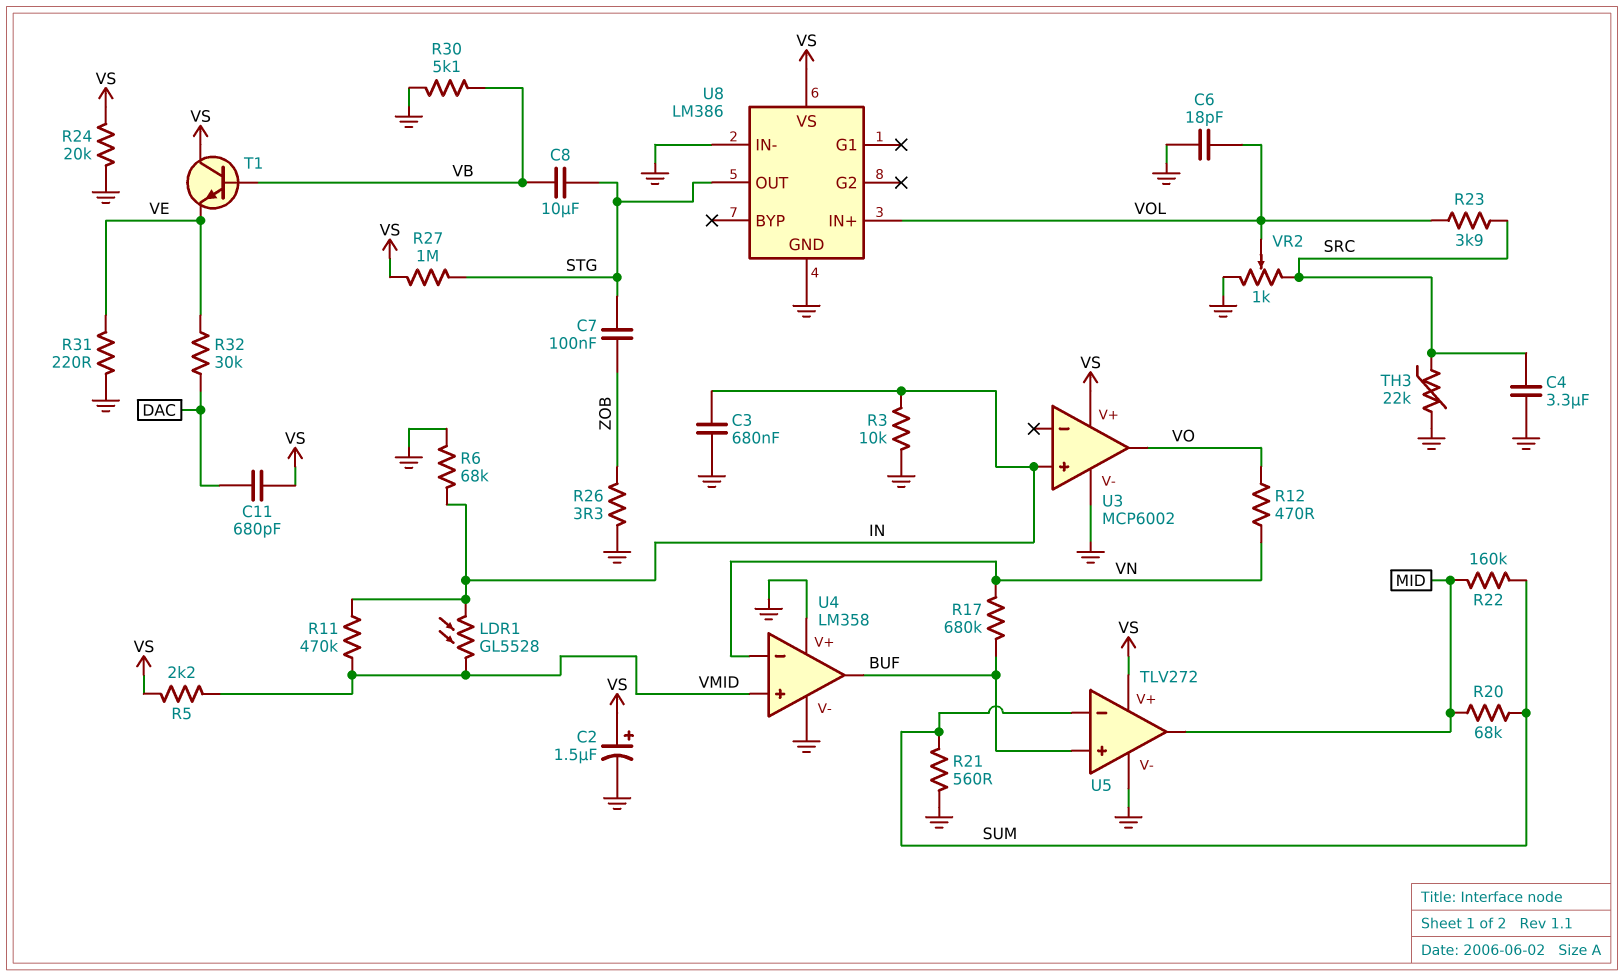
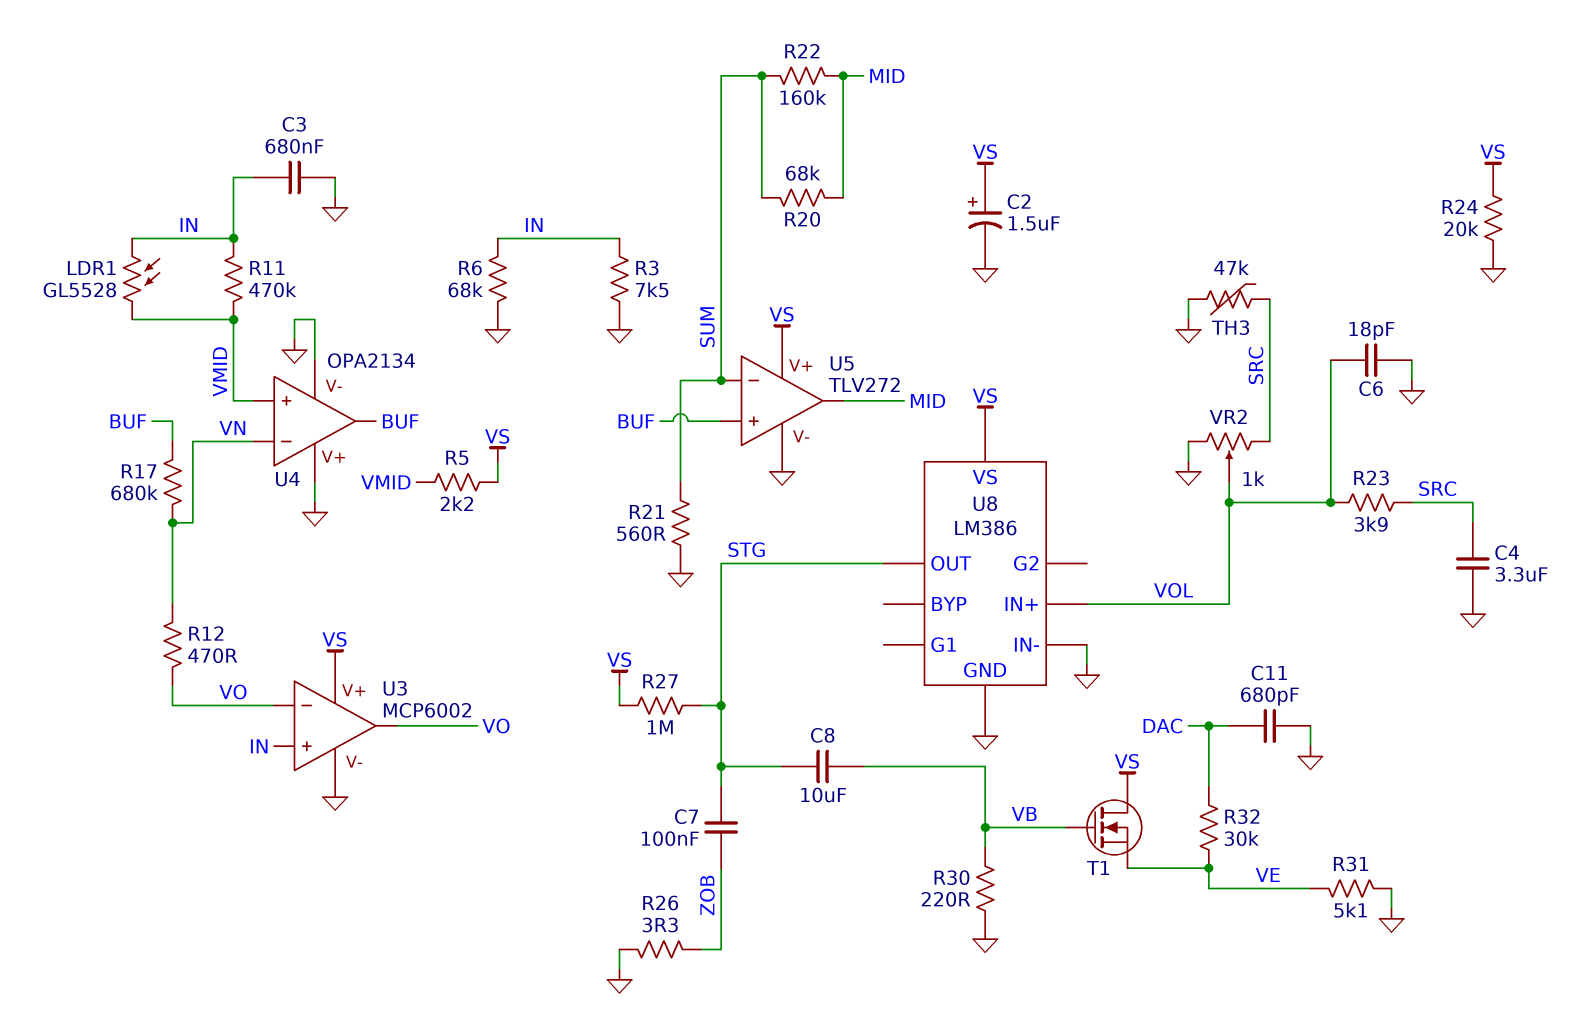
C11: 680pF (DAC, VS) -> 680pF (DAC, GND)
R3: 10k (GND, IN) -> 7.5k (GND, IN)
R30: 5.1k (GND, VB) -> 220 (GND, VB)
R31: 220 (GND, VE) -> 5.1k (GND, VE)
T1: NPN (B VB, C VS, E VE) -> NMOS (G VB, D VS, S VE)
TH3: 22k (GND, SRC) -> 47k (GND, SRC)
U3 pin in-: none -> VO
U4: LM358 -> OPA2134

